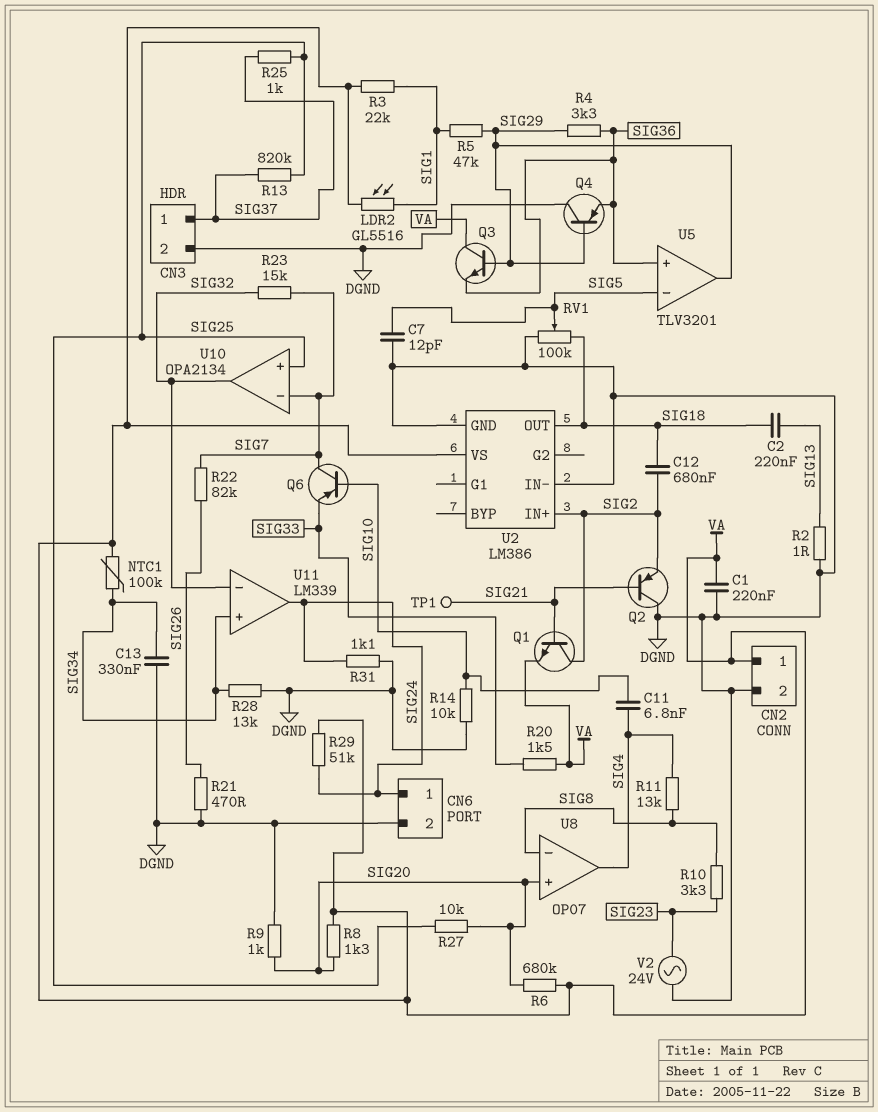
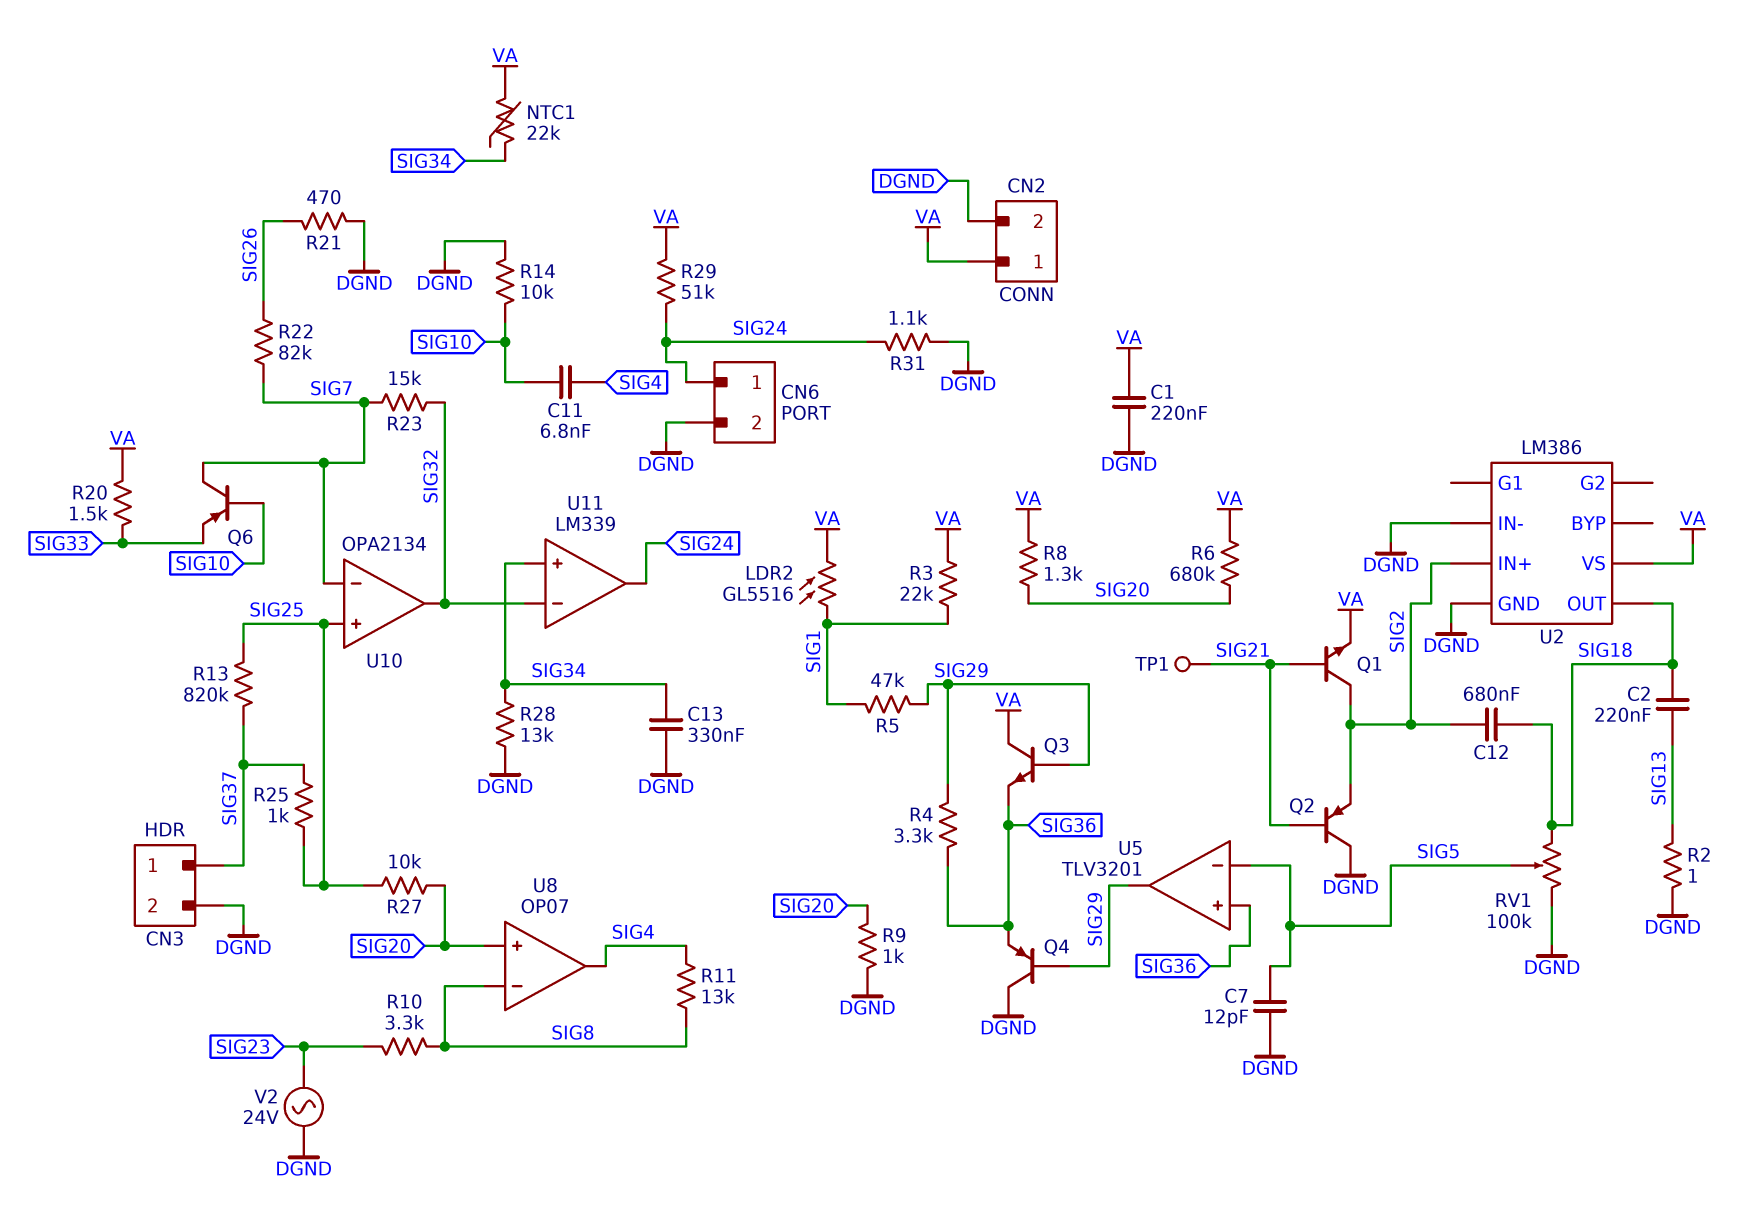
NTC1: 100k (SIG34, VA) -> 22k (SIG34, VA)

